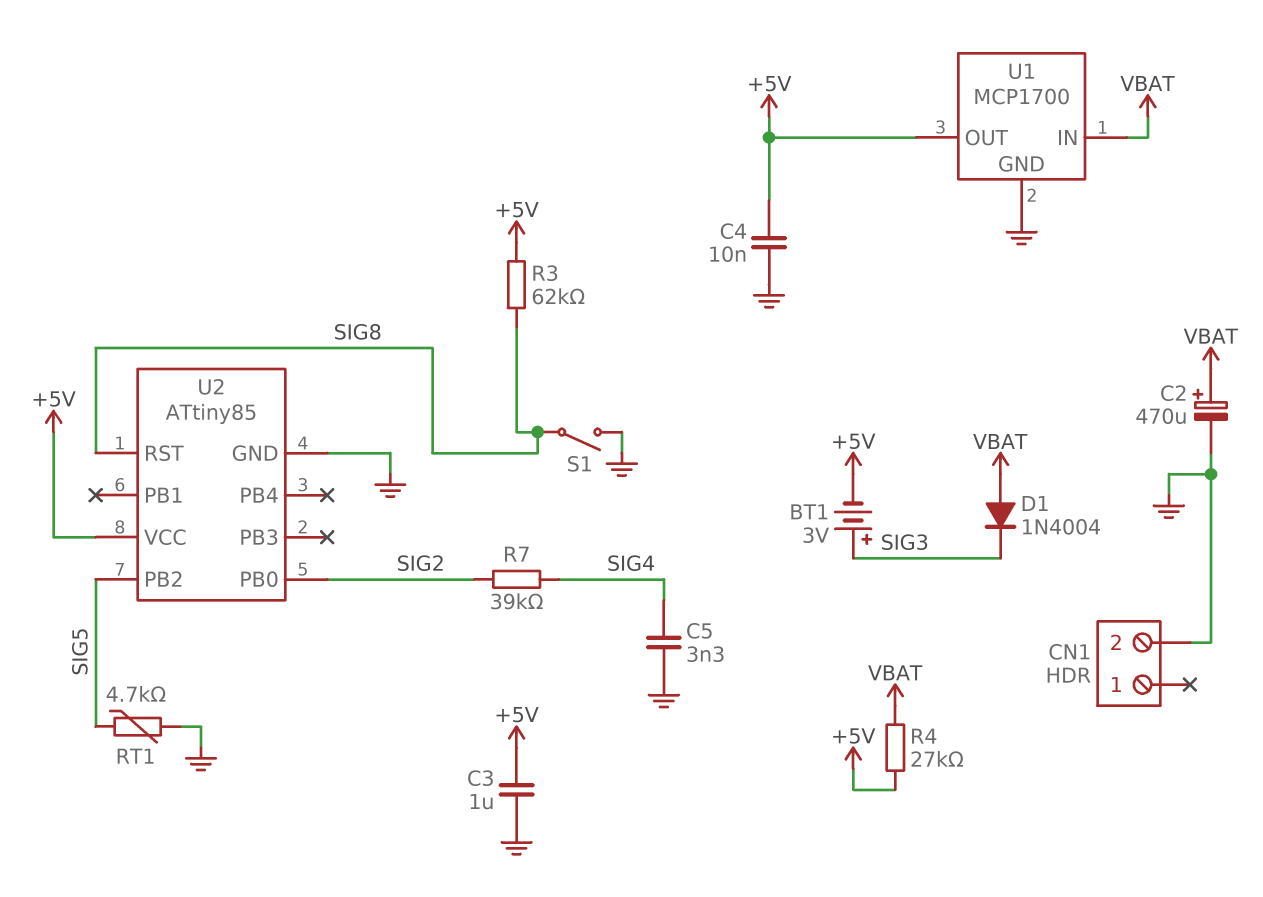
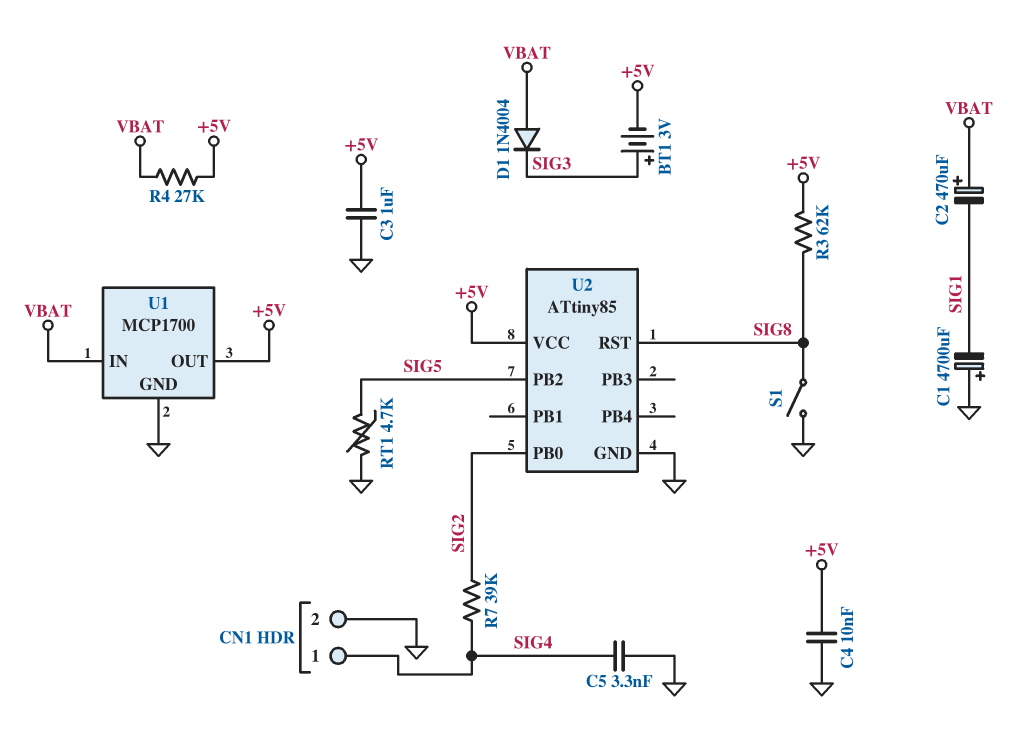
C1: none -> 4700uF (plus GND, minus SIG1)
C2: 470uF (plus VBAT, minus GND) -> 470uF (plus VBAT, minus SIG1)
CN1 pin 1: none -> SIG4

